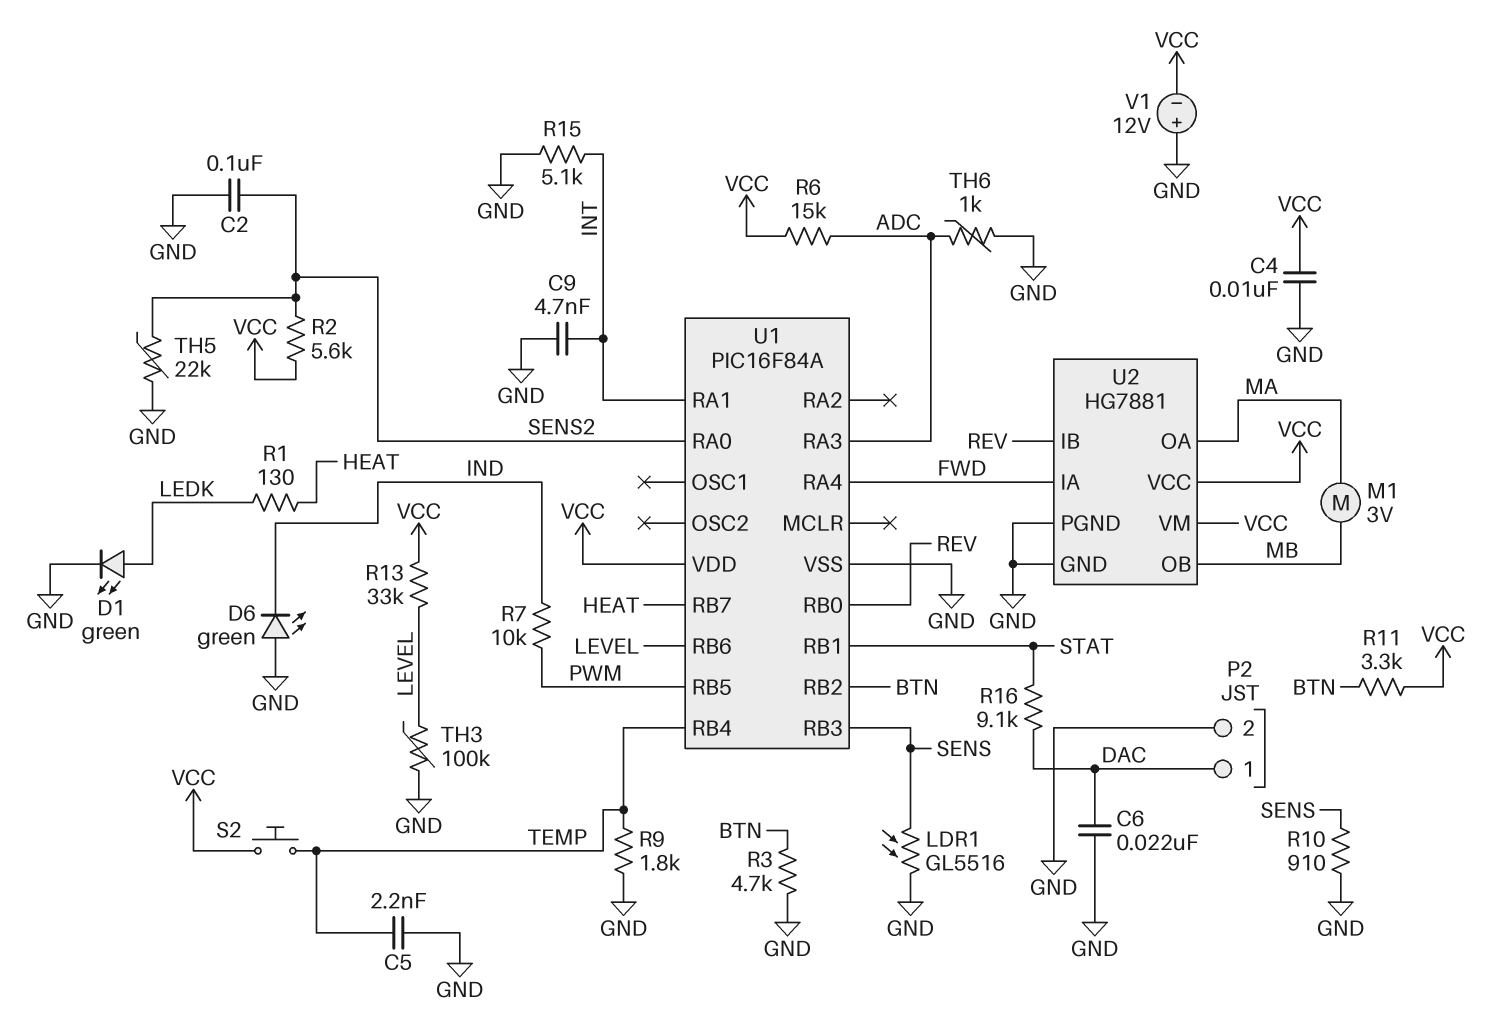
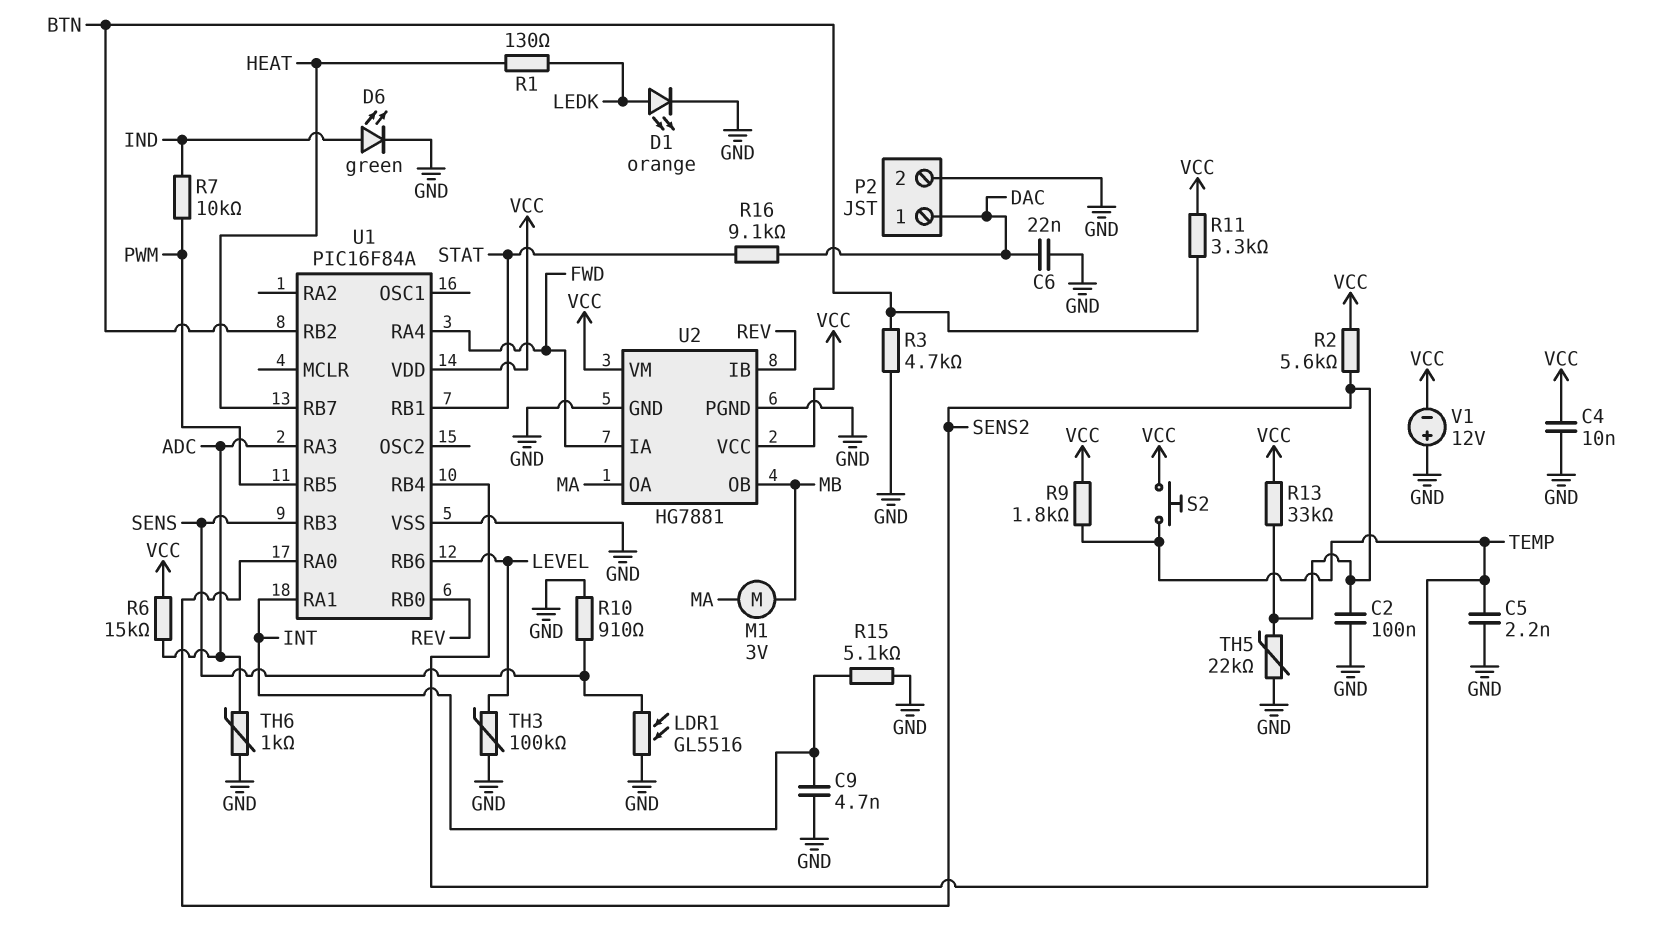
D1: LED green (A LEDK, K GND) -> LED orange (A LEDK, K GND)
D6: LED green (A GND, K IND) -> LED green (A IND, K GND)
R9: 1.8k (GND, TEMP) -> 1.8k (TEMP, VCC)
R13: 33k (LEVEL, VCC) -> 33k (SENS2, VCC)

